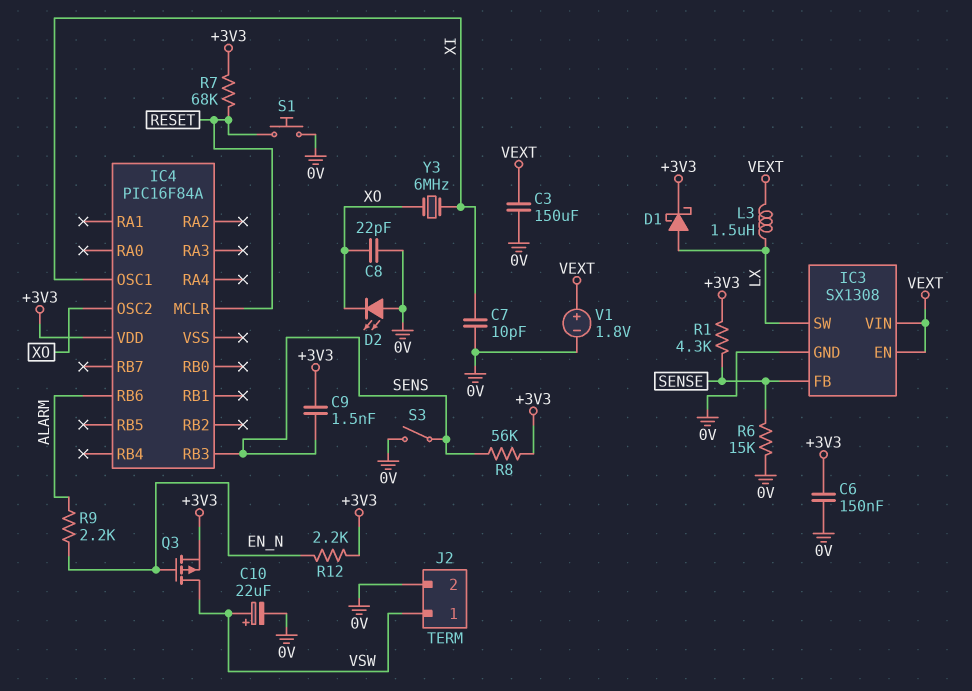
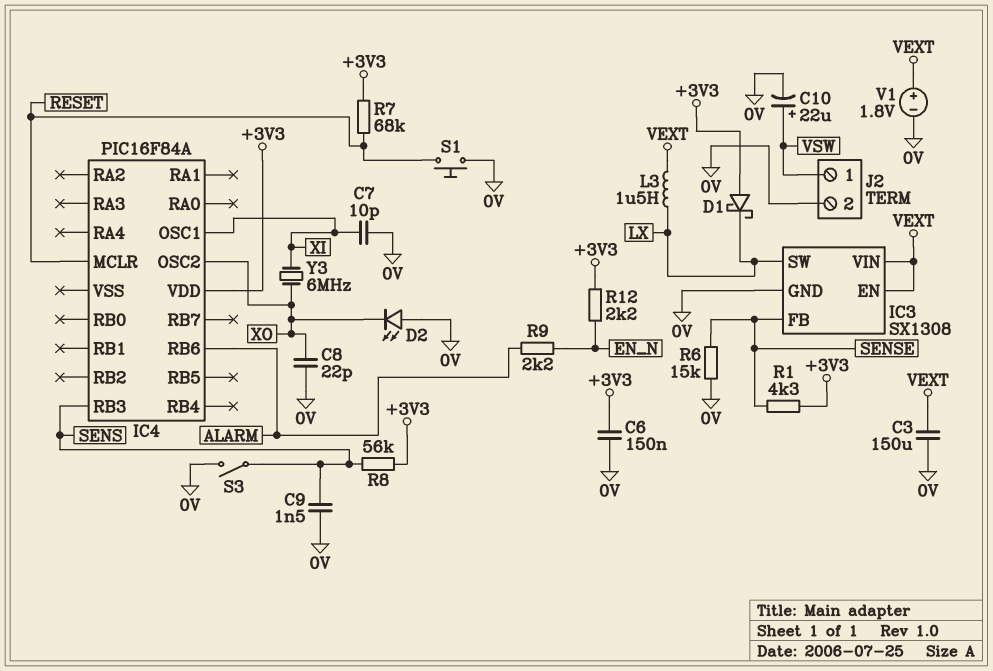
C9: 1.5nF (+3V3, SENS) -> 1.5nF (0V, SENS)
D1: schottky (A LX, K +3V3) -> schottky (A +3V3, K LX)
Q3: PMOS (G EN_N, D VSW, S +3V3) -> none

